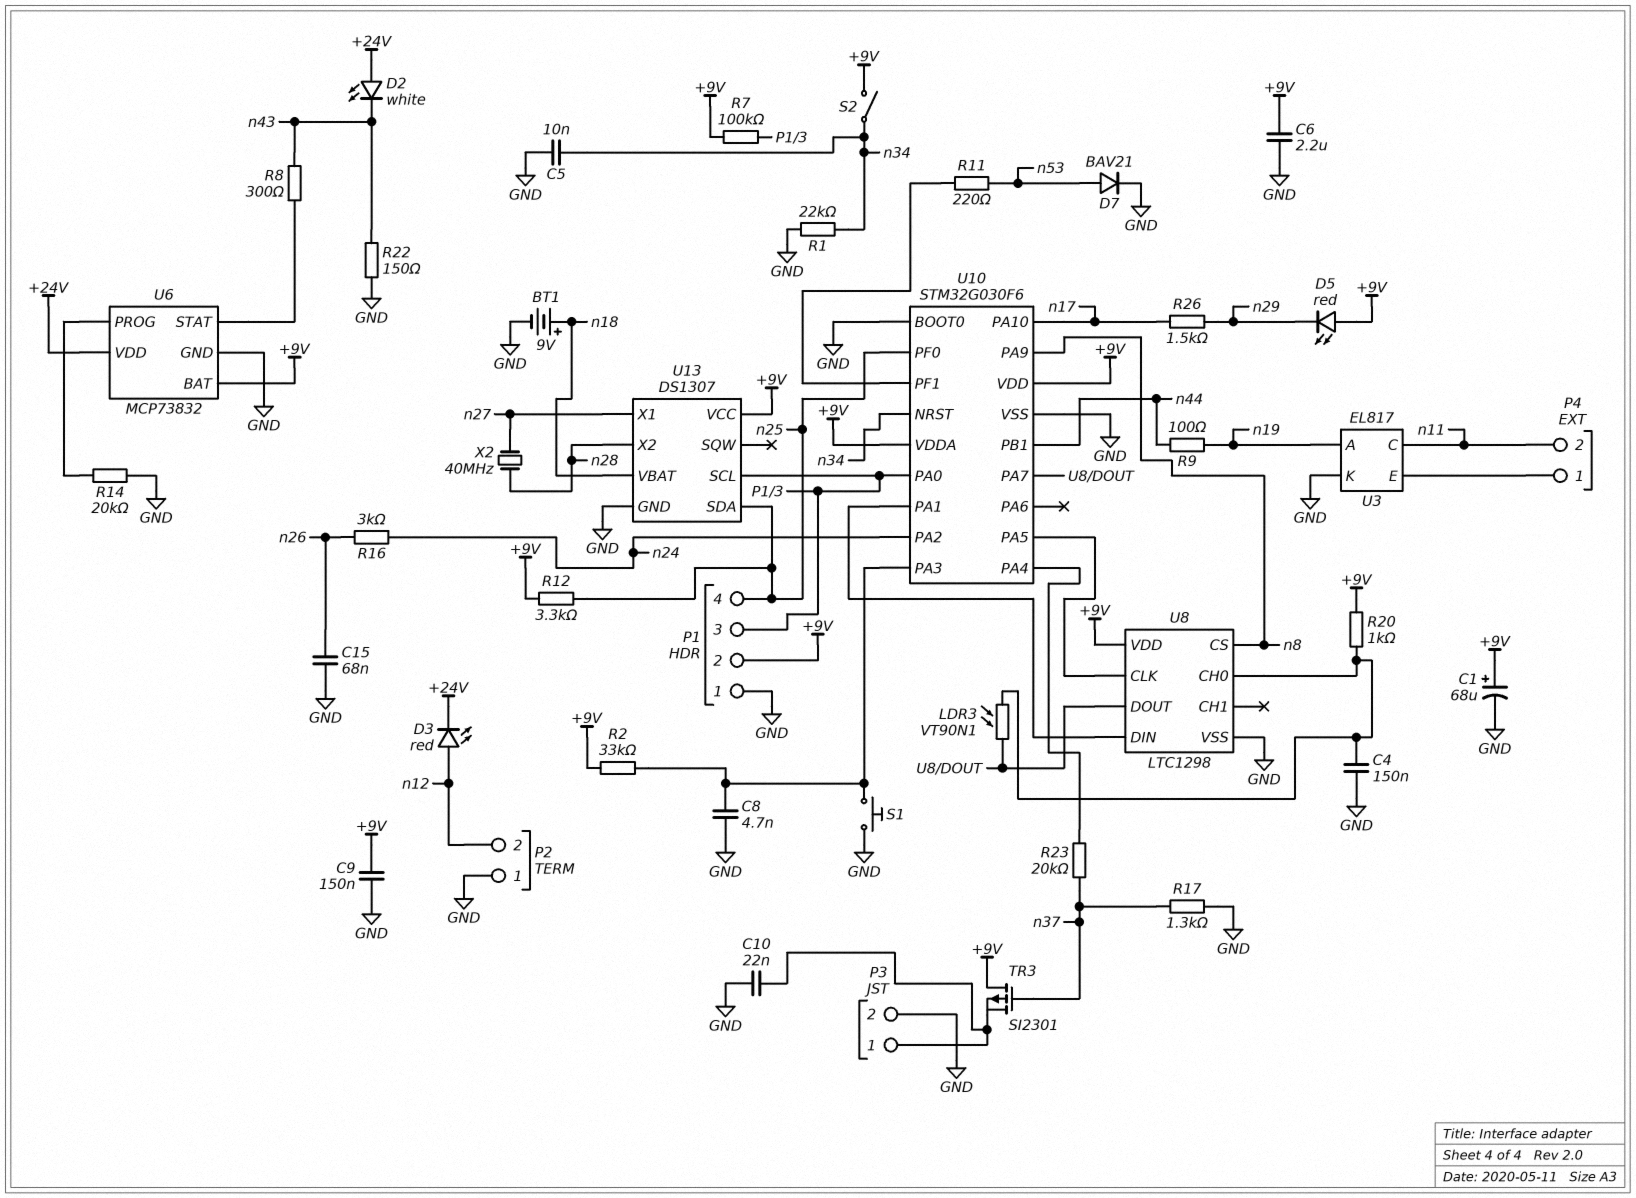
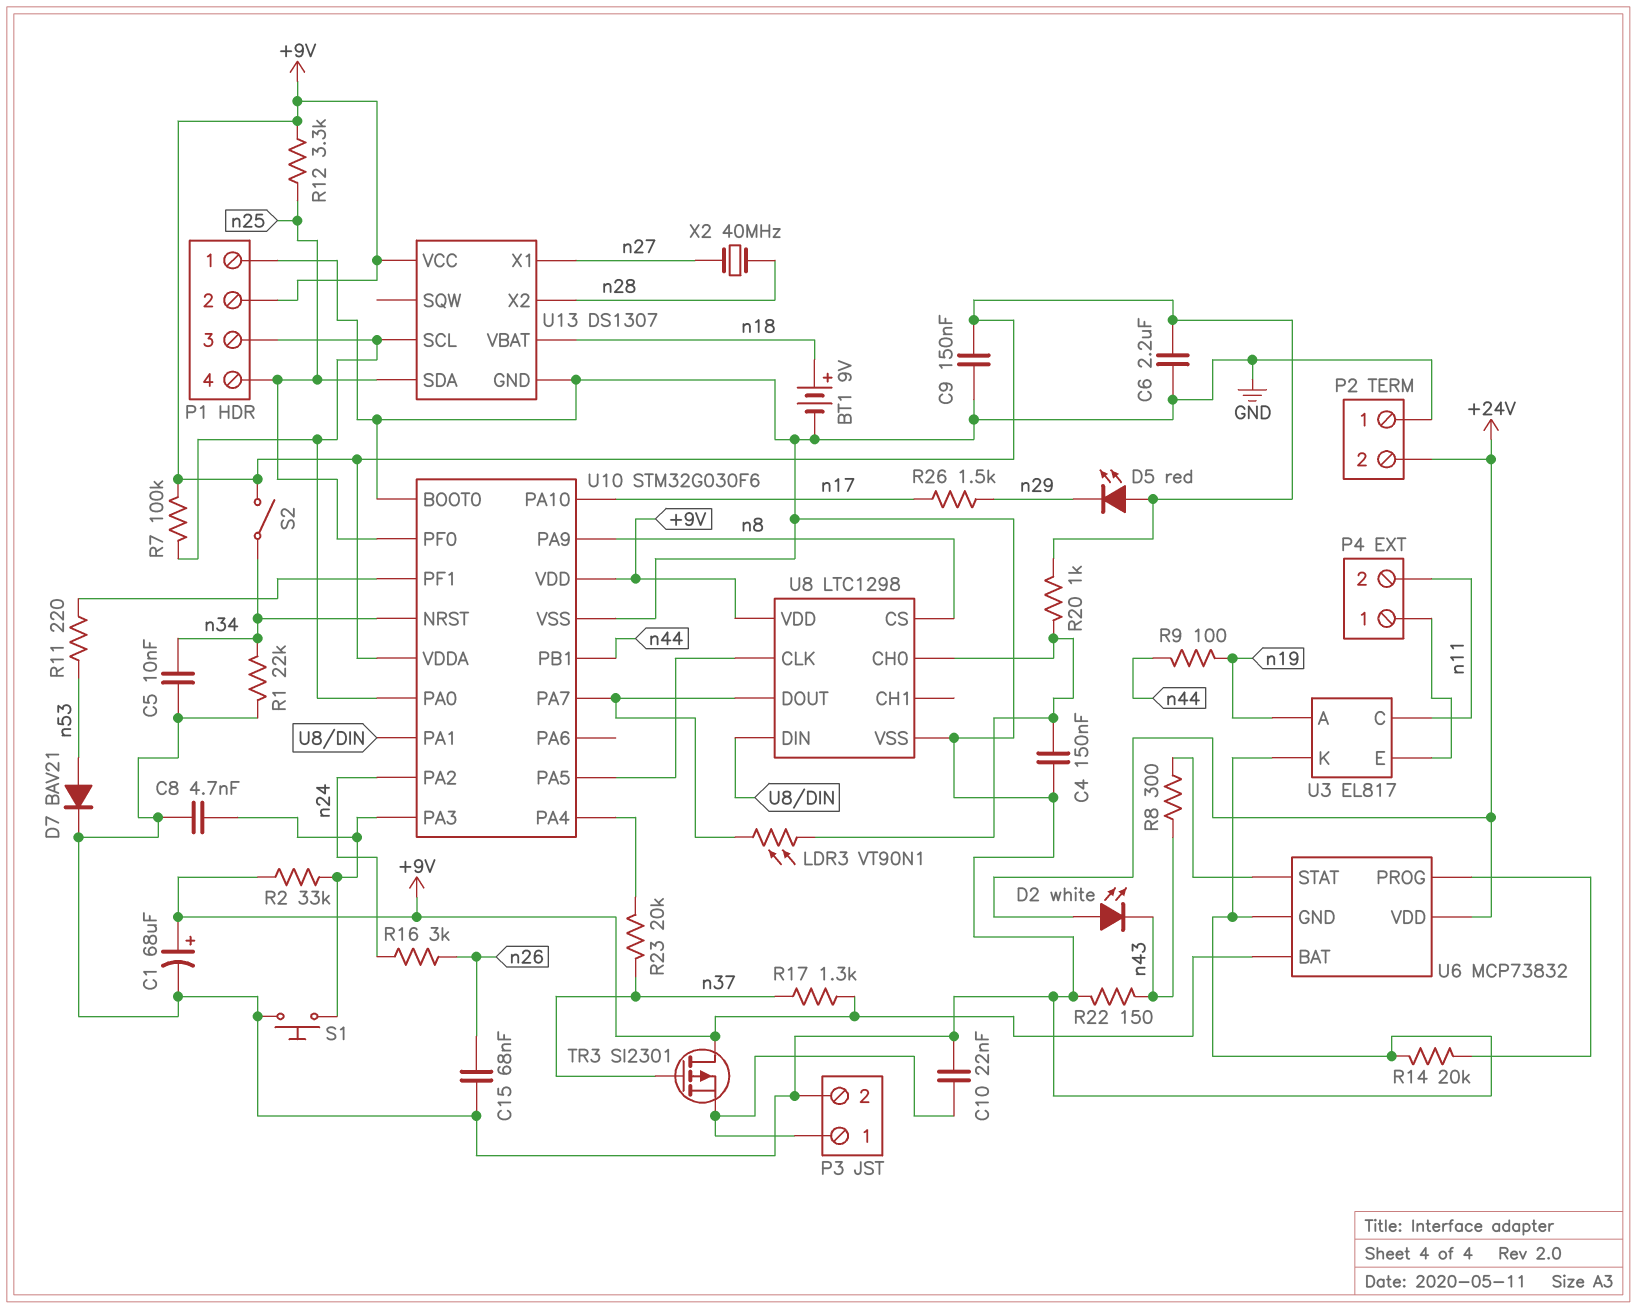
D3: LED red (A n12, K +24V) -> none
P2 pin 2: n12 -> +24V
R17: 1.3k (GND, n37) -> 1.3k (+9V, n37)

